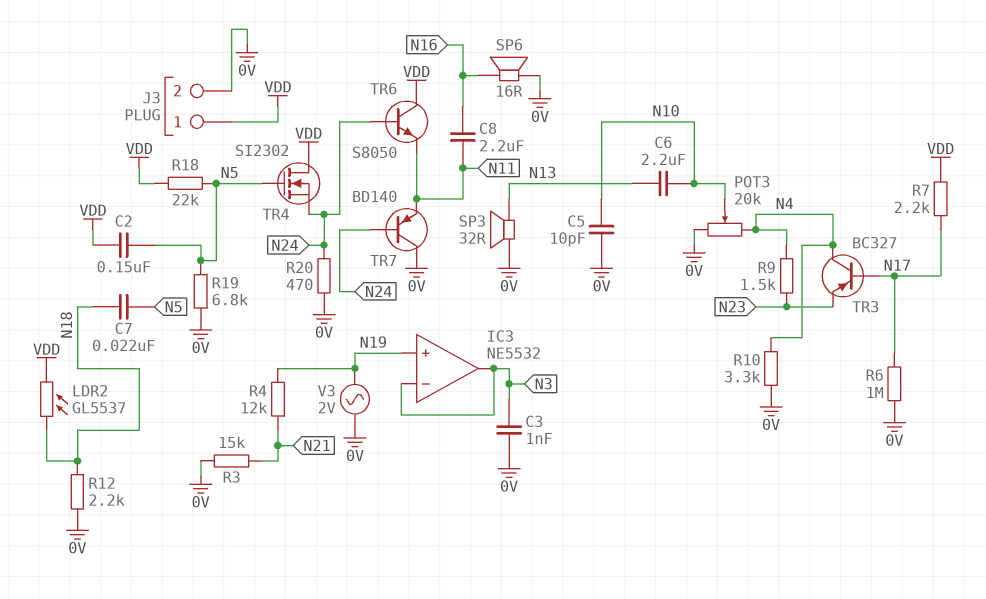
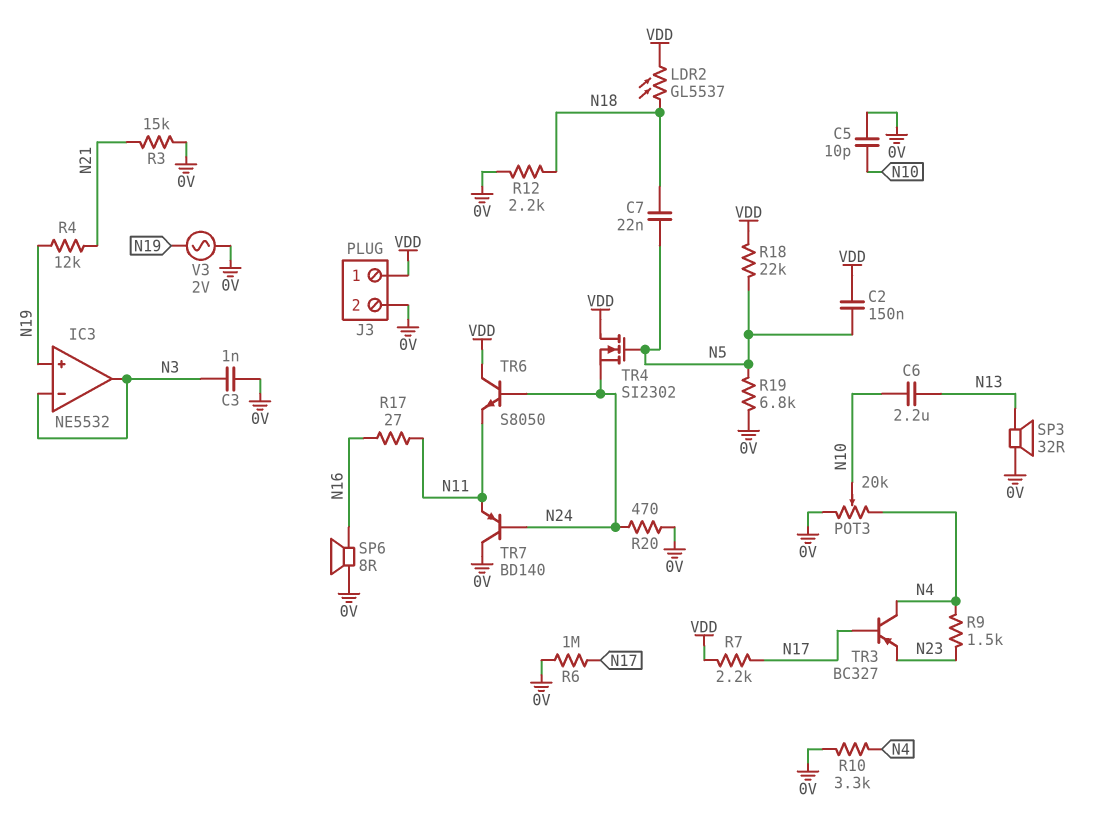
C8: 2.2uF (N11, N16) -> none
R17: none -> 27 (N11, N16)
SP6: speaker 16R (0V, N16) -> speaker 8R (0V, N16)

